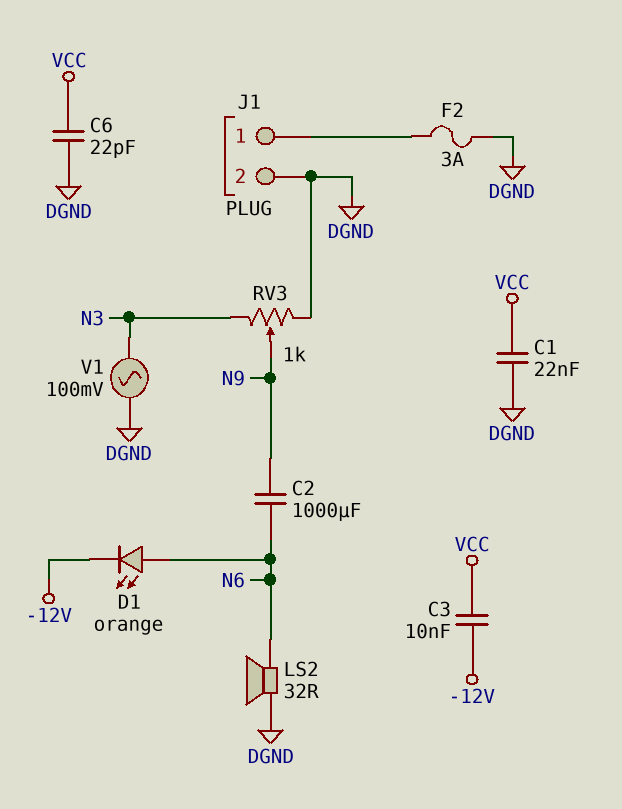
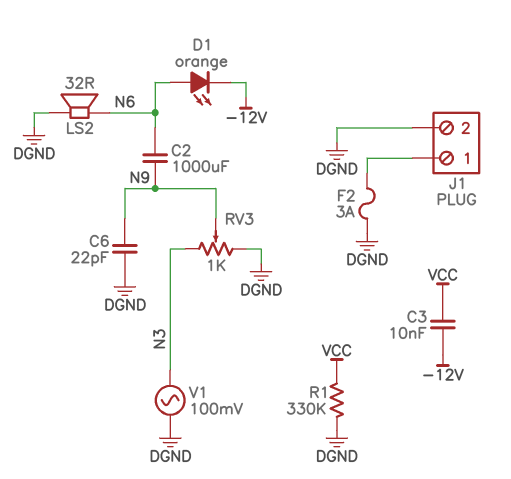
C1: 22nF (DGND, VCC) -> none
C6: 22pF (DGND, VCC) -> 22pF (DGND, N9)
R1: none -> 330k (DGND, VCC)

